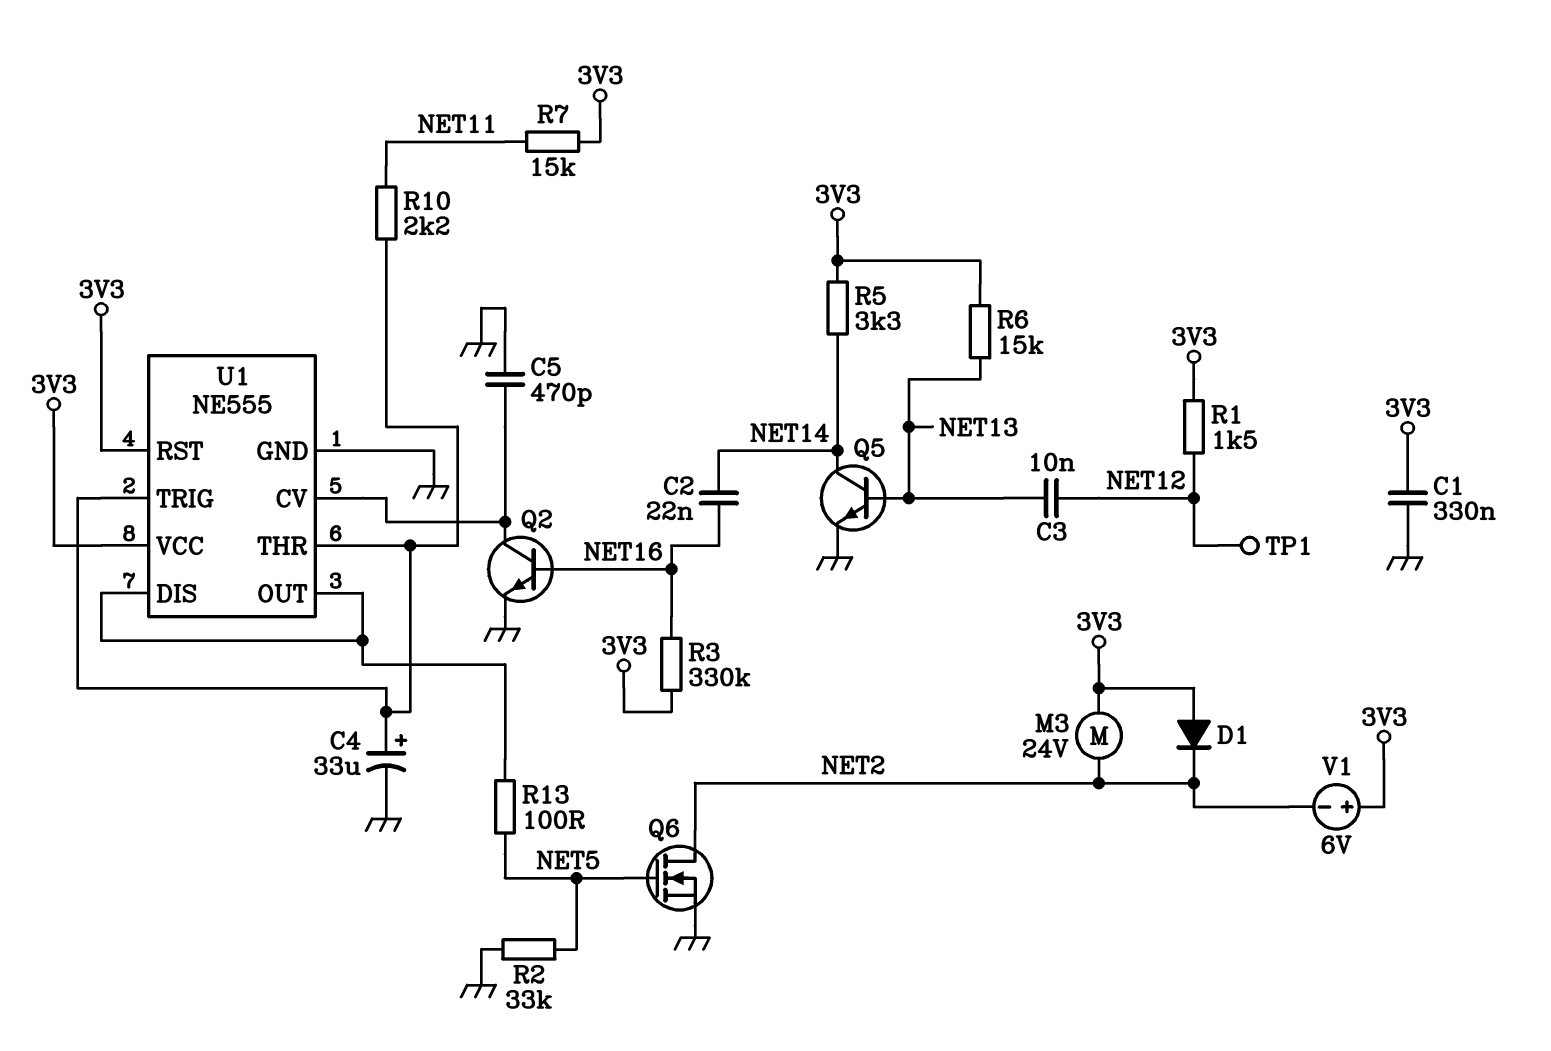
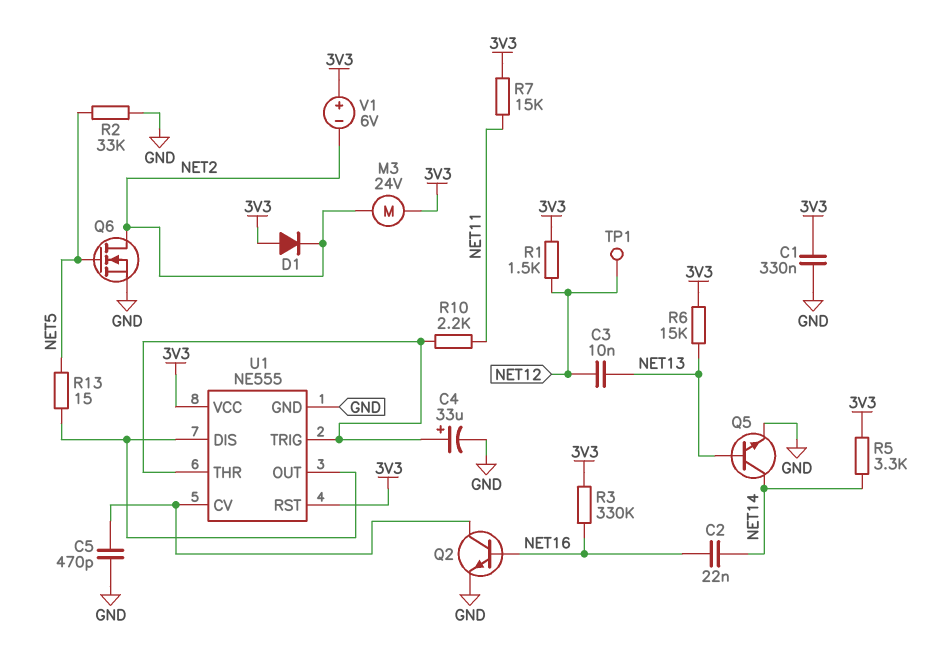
R13: 100 (NET5, U1/DIS) -> 15 (NET5, U1/DIS)

